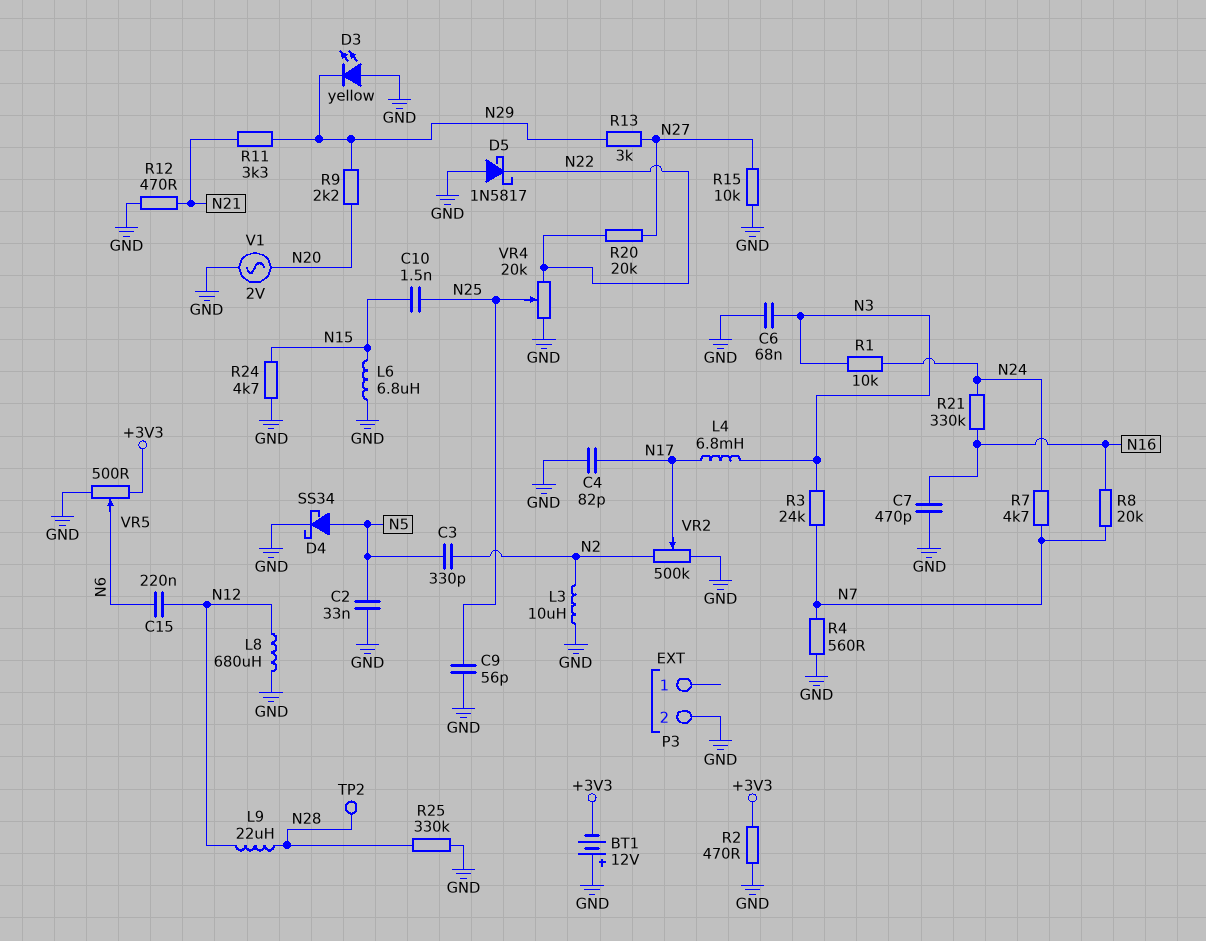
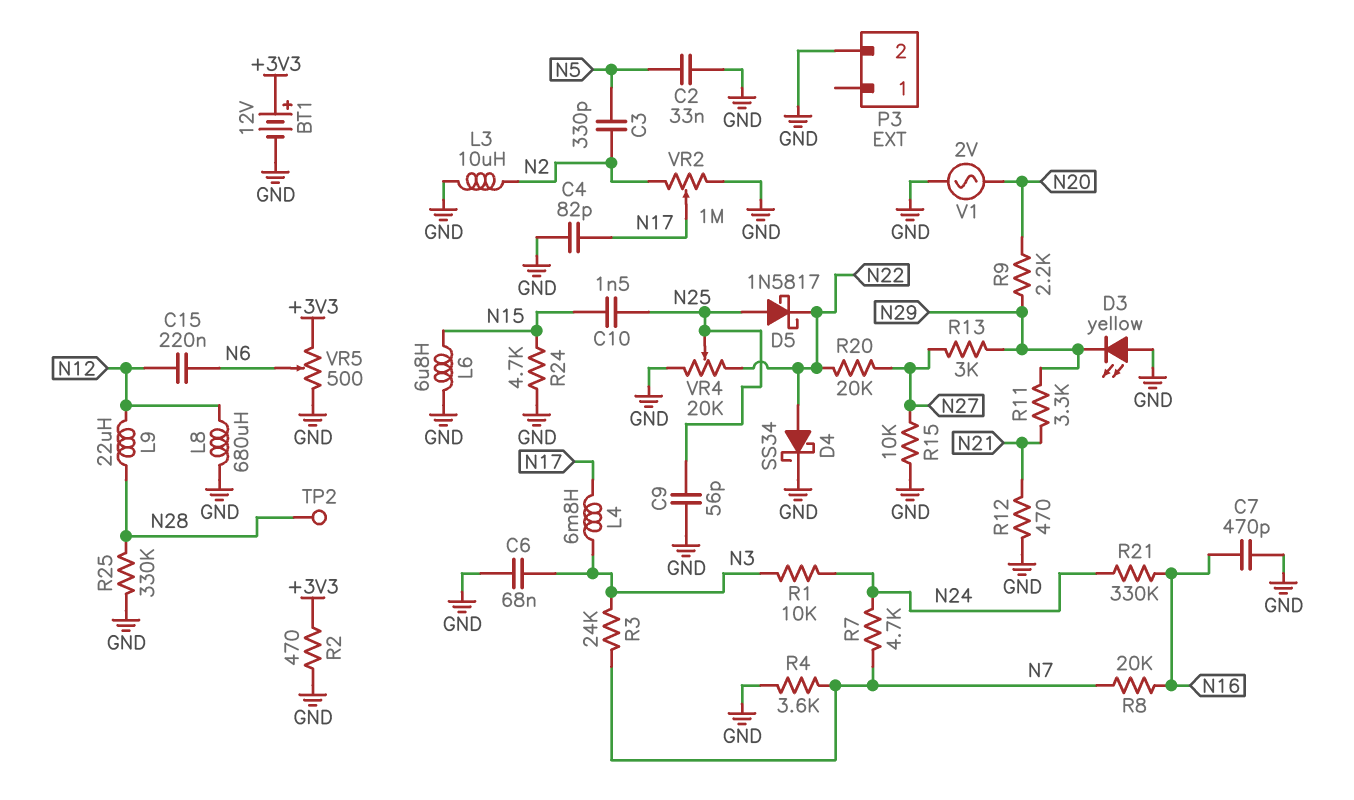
BT1: 12V (plus GND, minus +3V3) -> 12V (plus +3V3, minus GND)
D4: schottky SS34 (A N5, K GND) -> schottky SS34 (A N22, K GND)
D5: schottky 1N5817 (A GND, K N22) -> schottky 1N5817 (A N25, K N22)
R4: 560 (GND, N7) -> 3.6k (GND, N7)
VR2: 500k (GND, N2, wiper N17) -> 1M (GND, N2, wiper N17)

